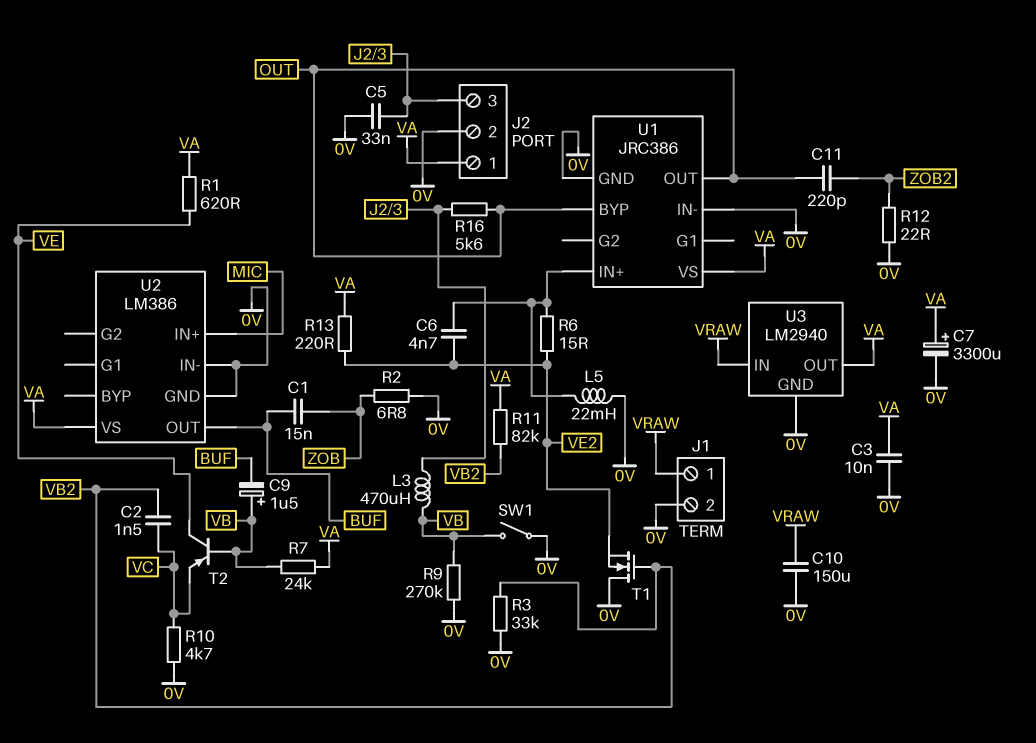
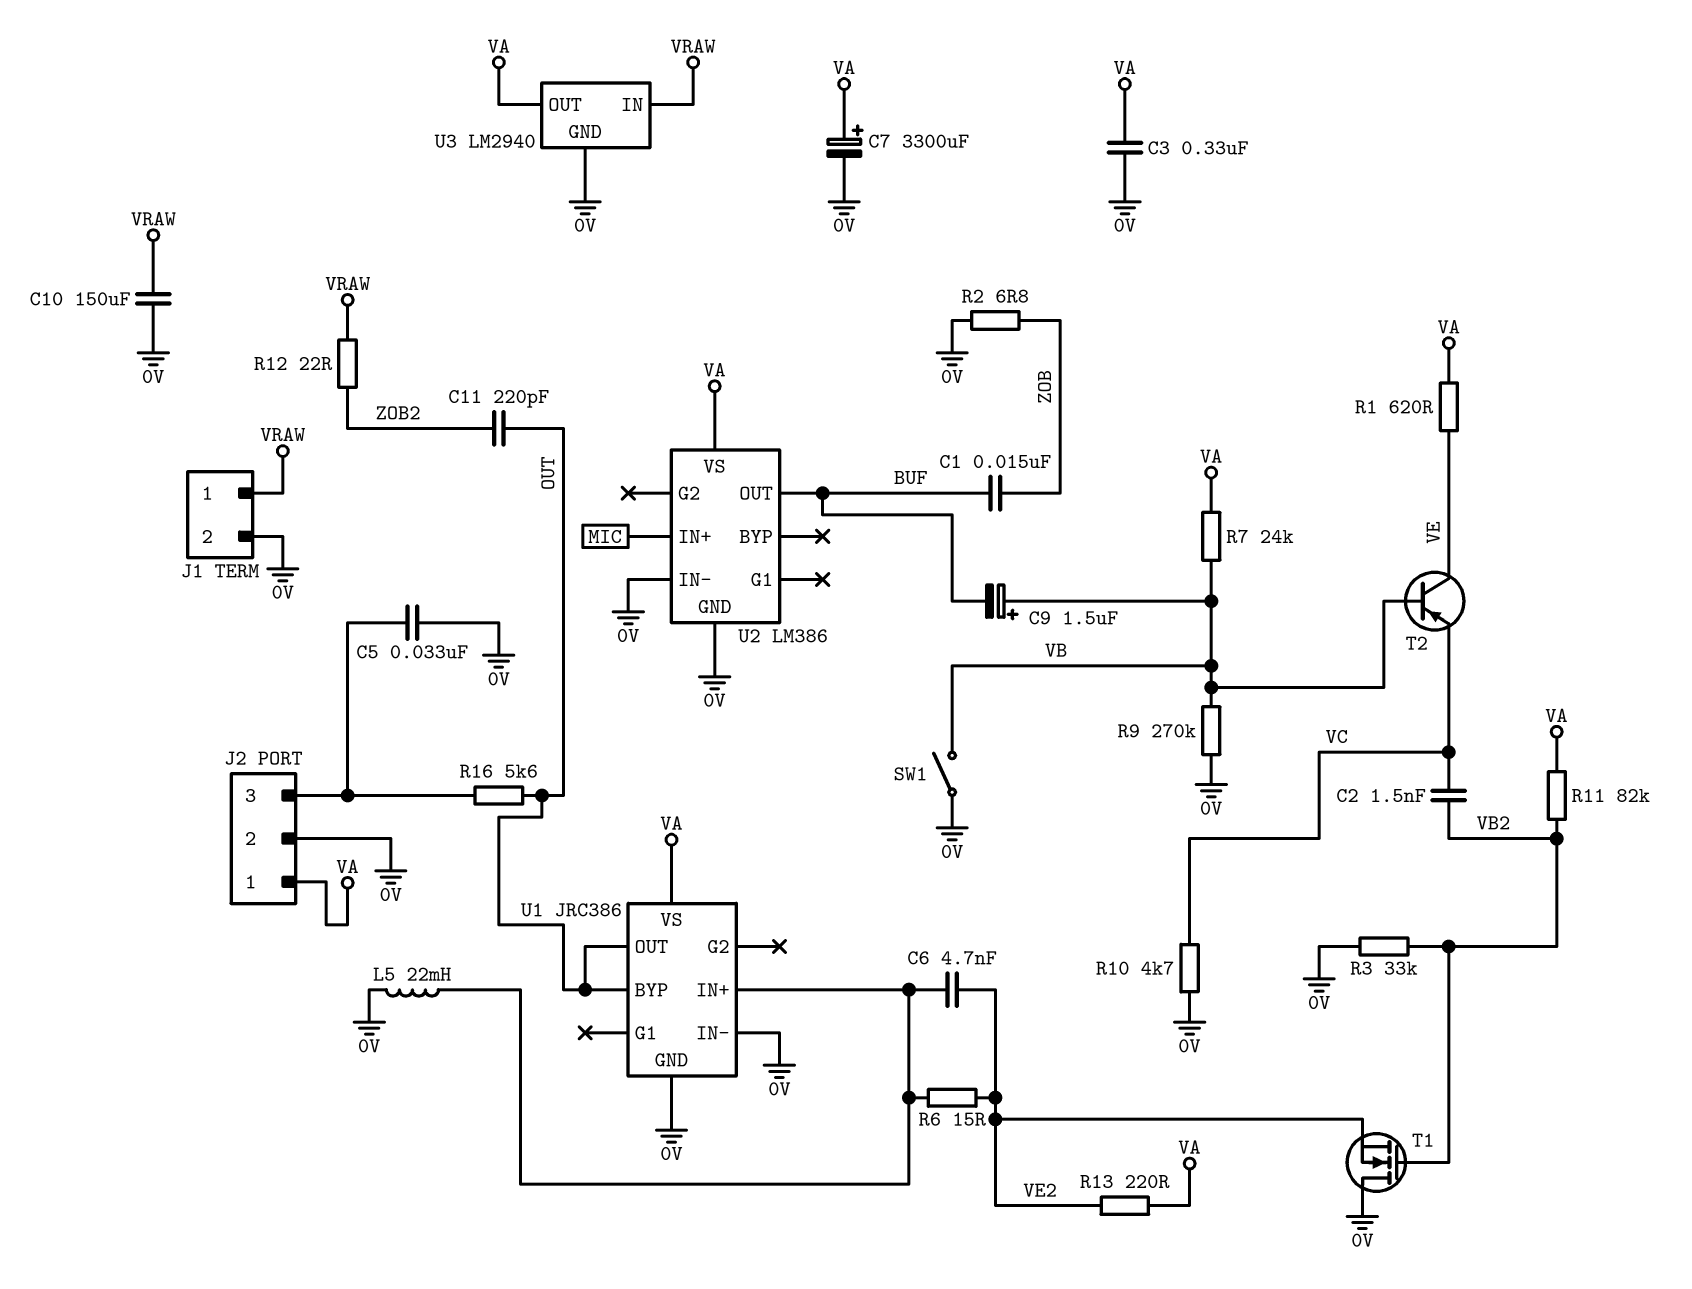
C3: 10nF (0V, VA) -> 330nF (0V, VA)
L3: 470uH (J2/3, VB) -> none
R12: 22 (0V, ZOB2) -> 22 (VRAW, ZOB2)

